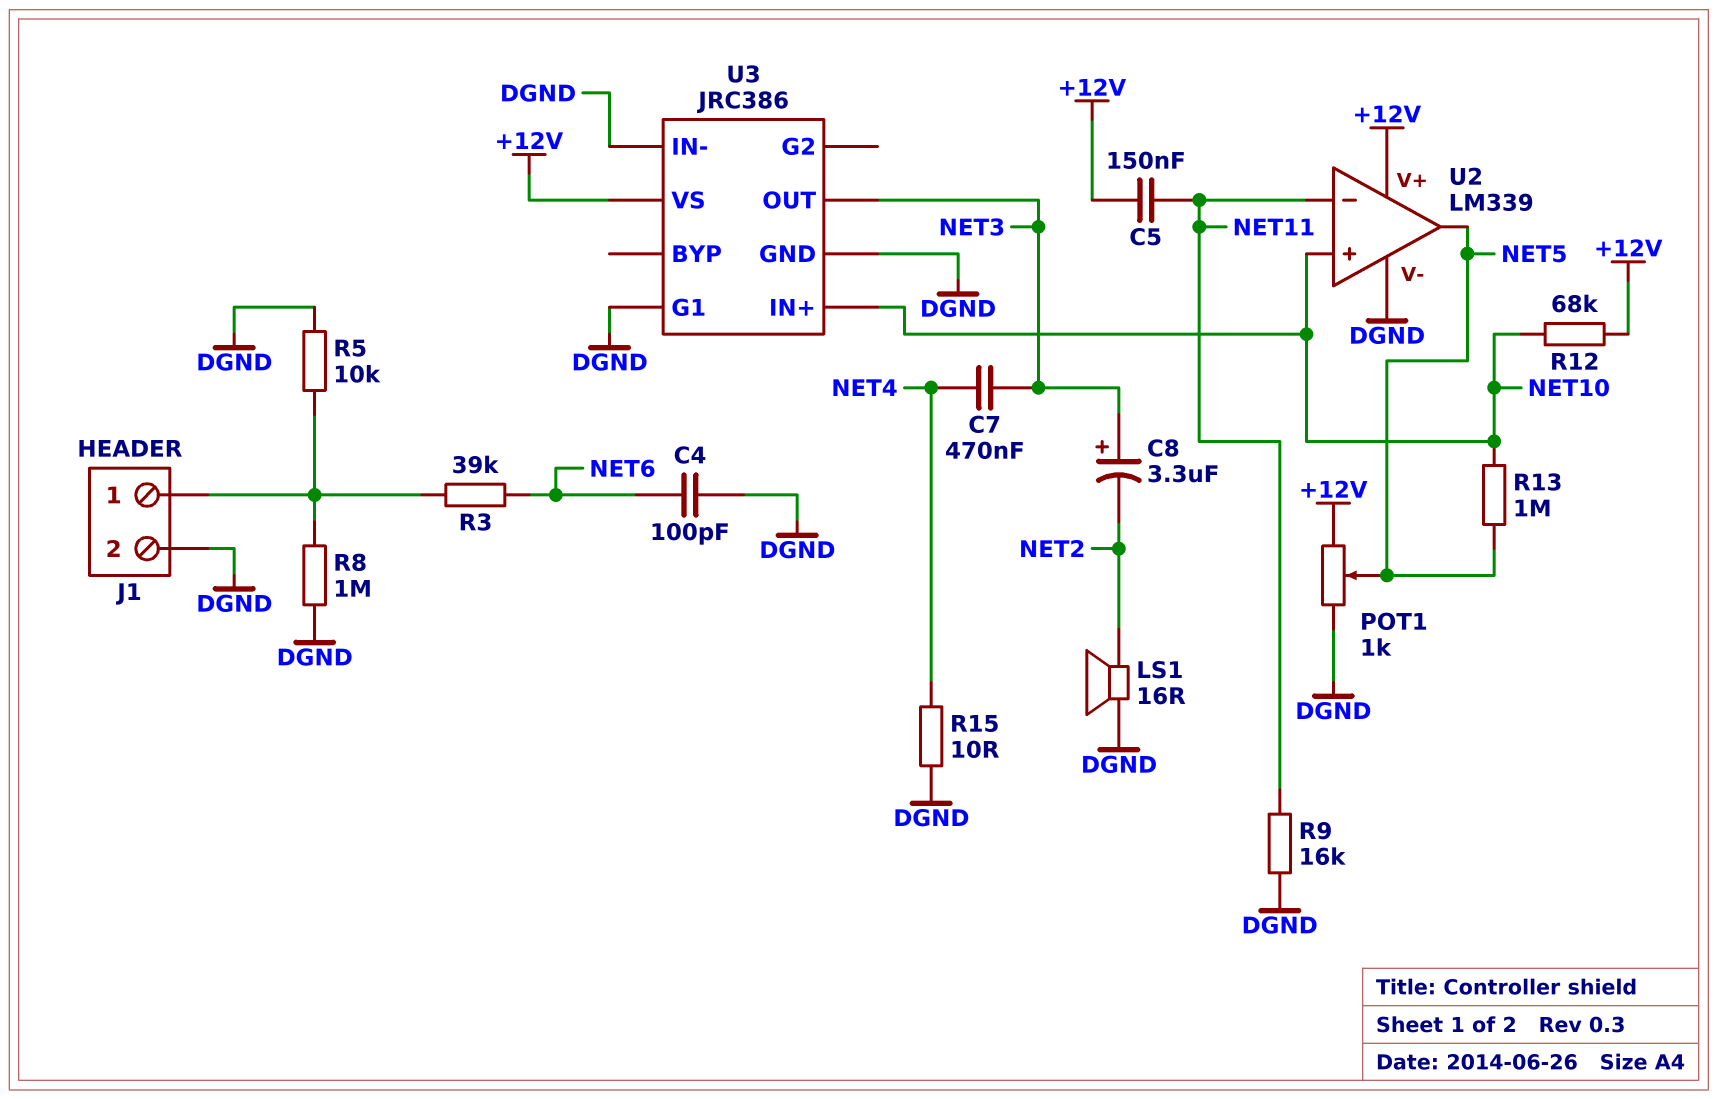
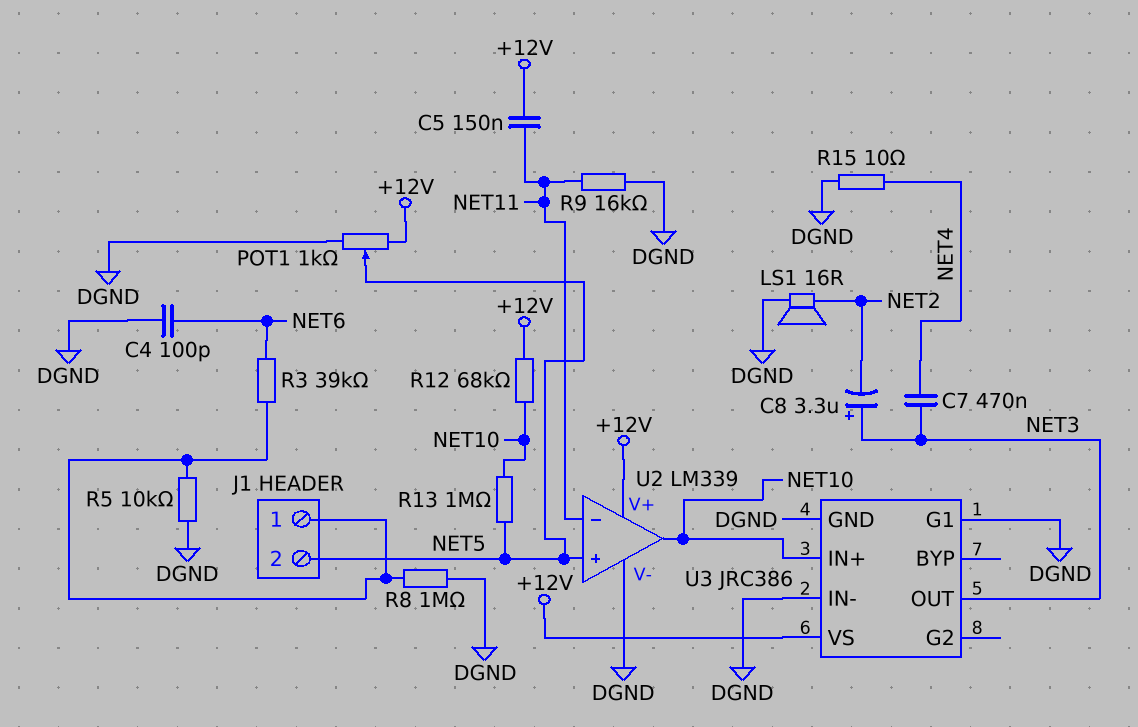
J1 pin 2: DGND -> NET5
U2 pin in+: NET10 -> NET5
U2 pin out: NET5 -> NET10

